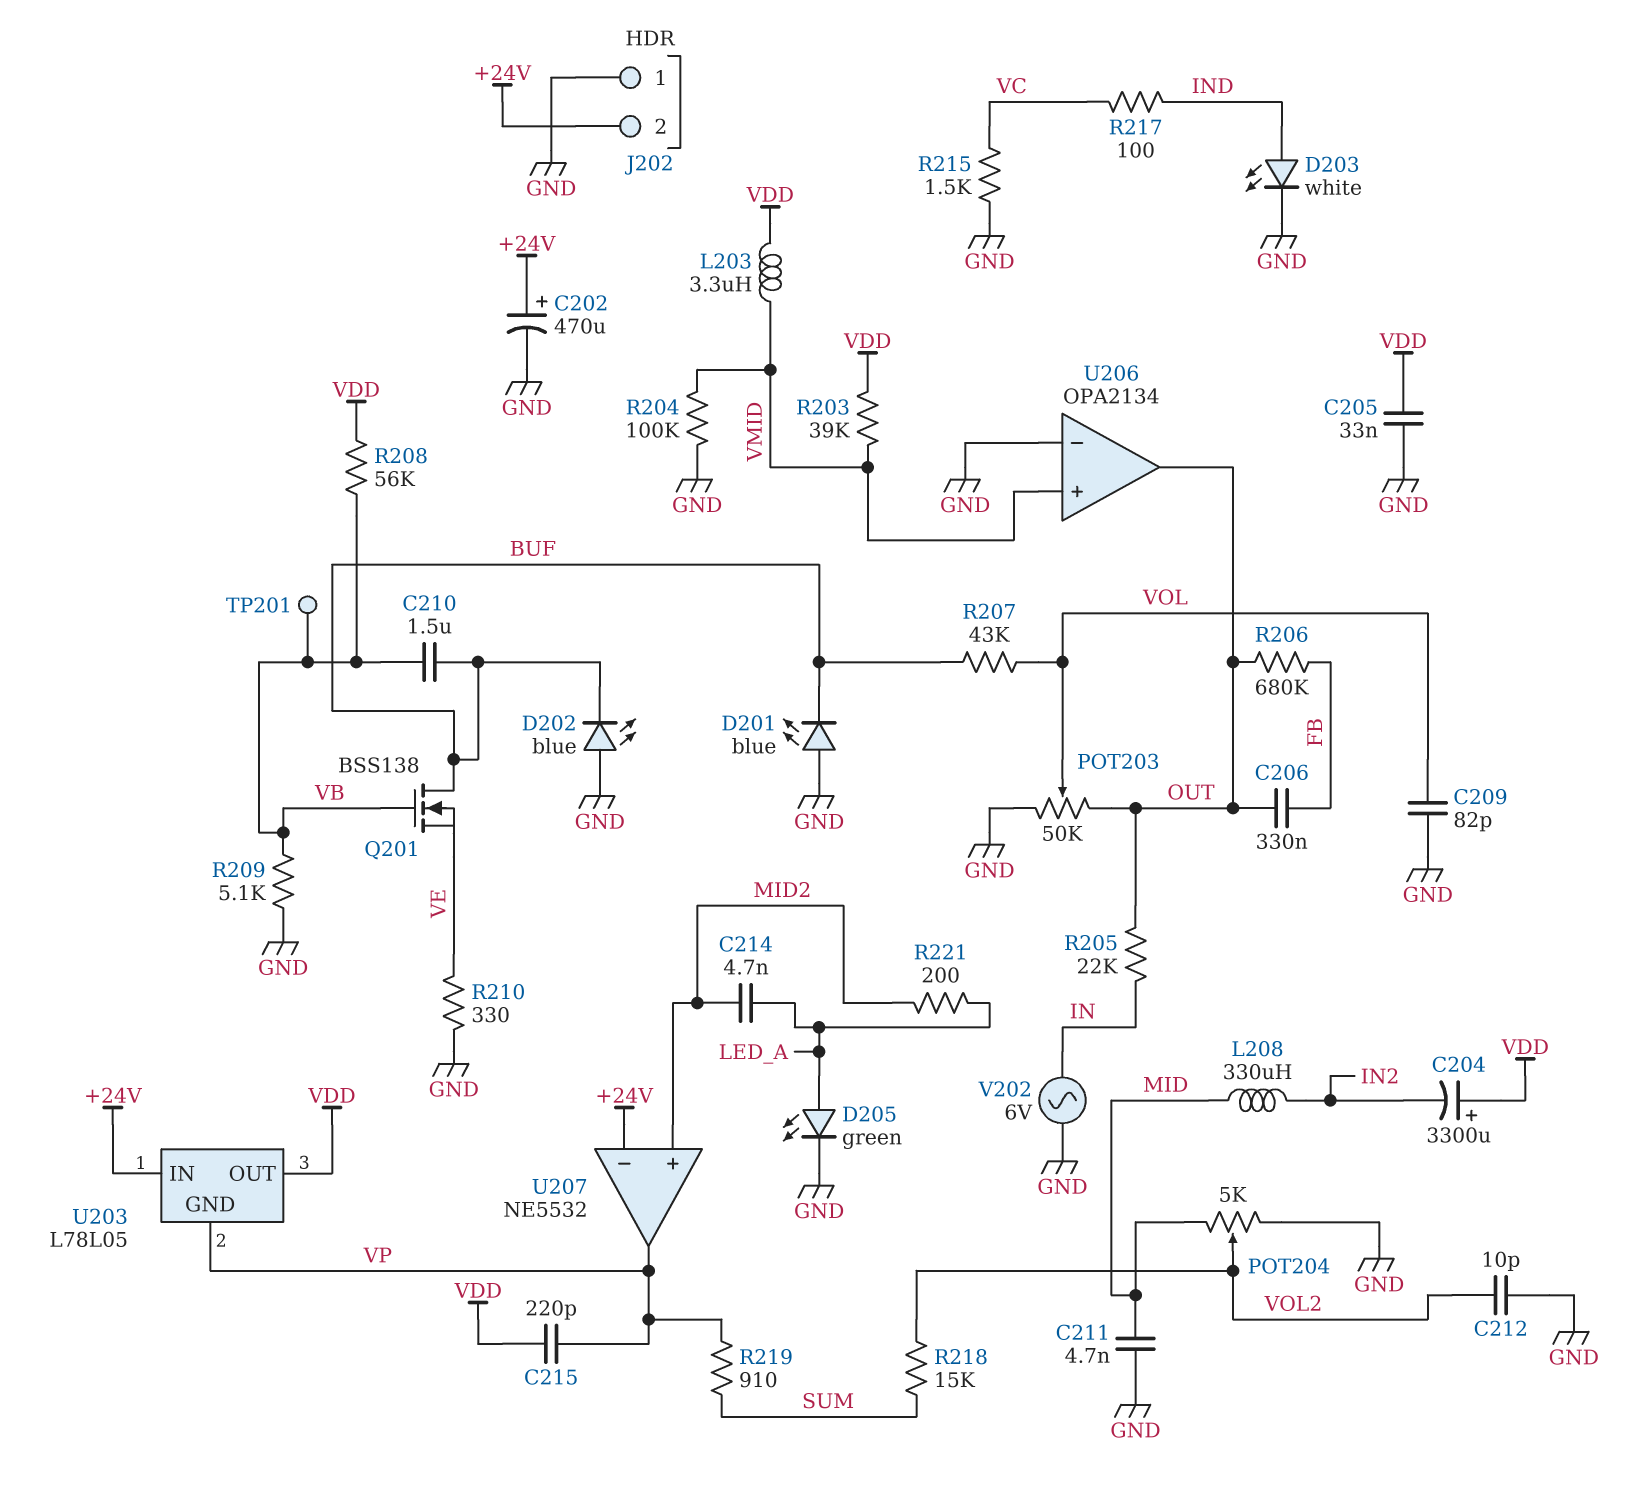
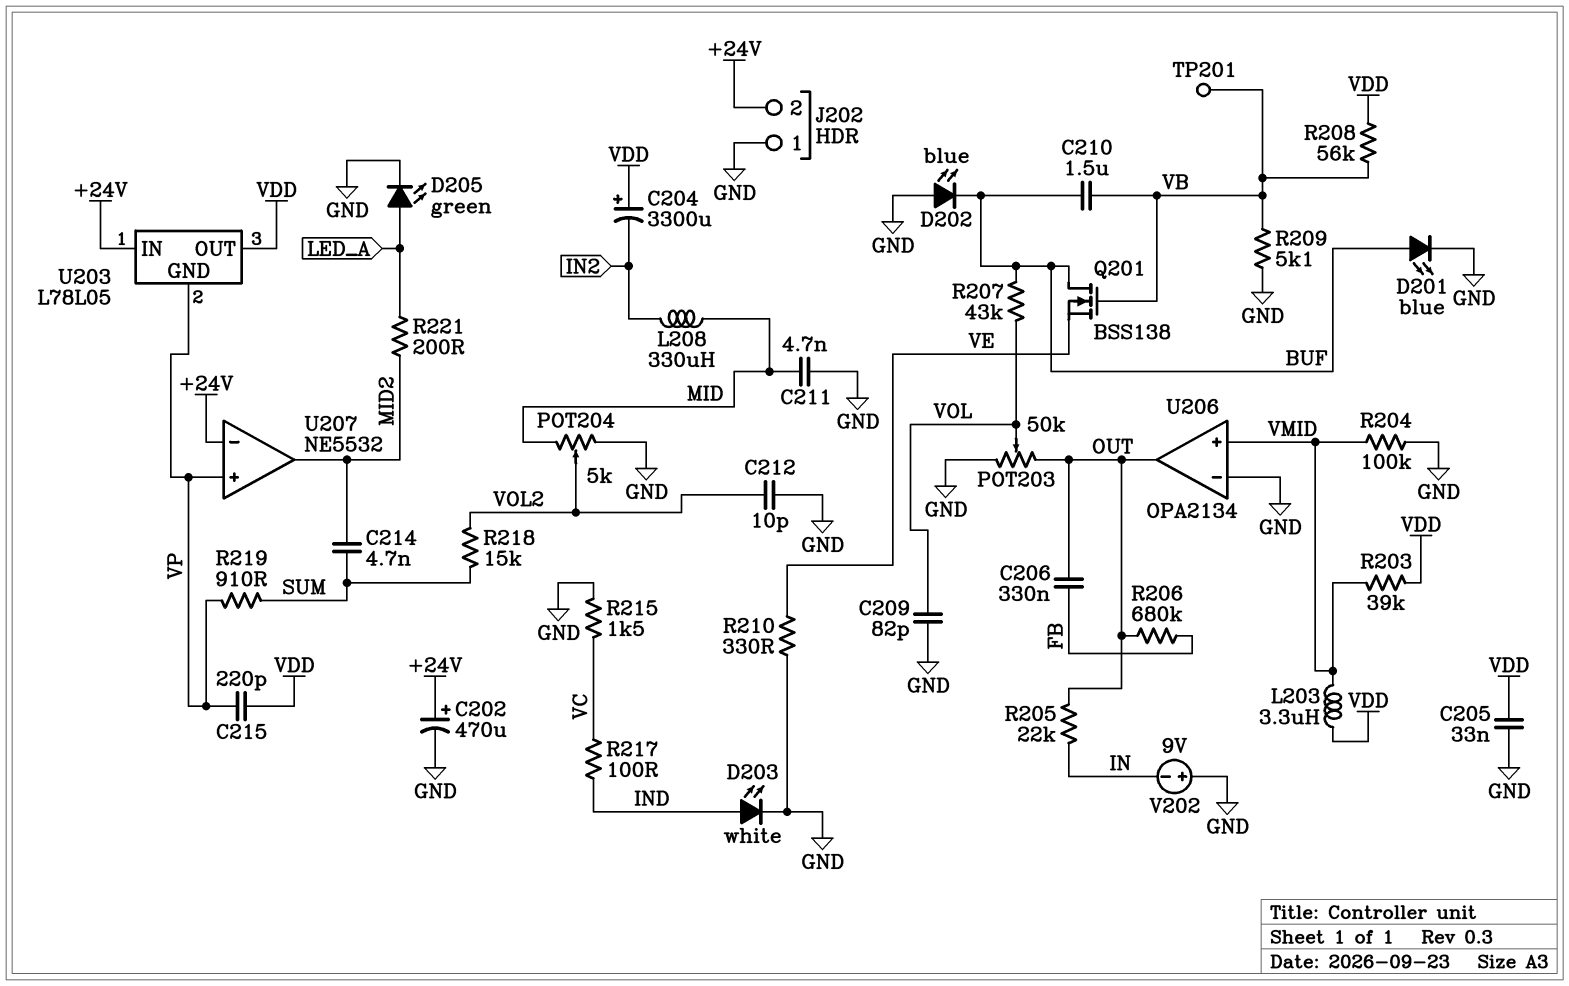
C214: 4.7nF (LED_A, MID2) -> 4.7nF (MID2, SUM)
D201: LED blue (A GND, K BUF) -> LED blue (A BUF, K GND)
U207 pin in+: MID2 -> VP
U207 pin out: VP -> MID2
V202: AC 6V (GND, IN) -> 9V (plus GND, minus IN)

